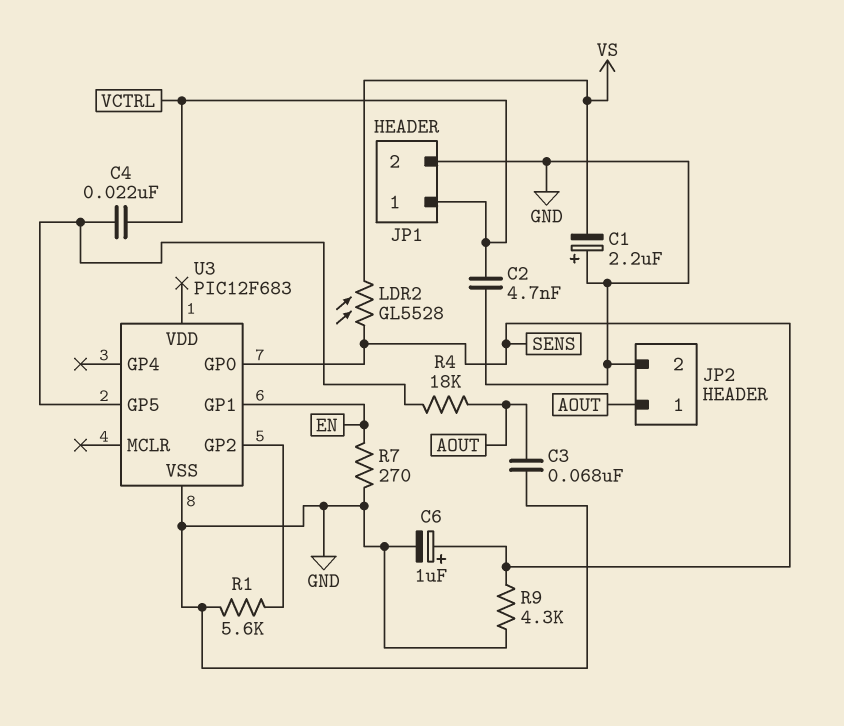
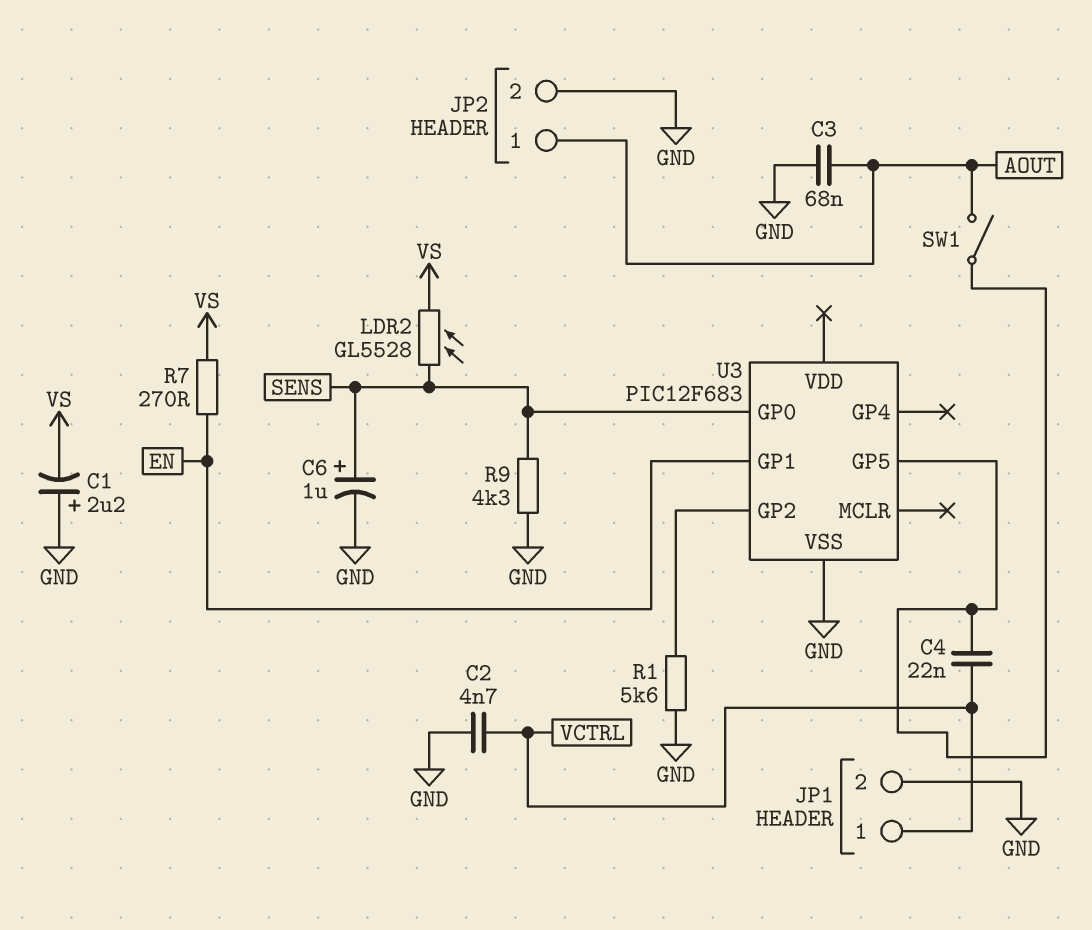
R4: 18k (AOUT, U3/GP5) -> none
R7: 270 (EN, GND) -> 270 (EN, VS)
SW1: none -> switch (AOUT, U3/GP5)

